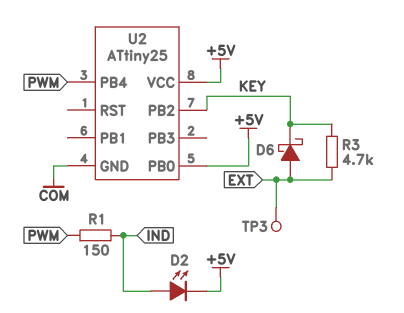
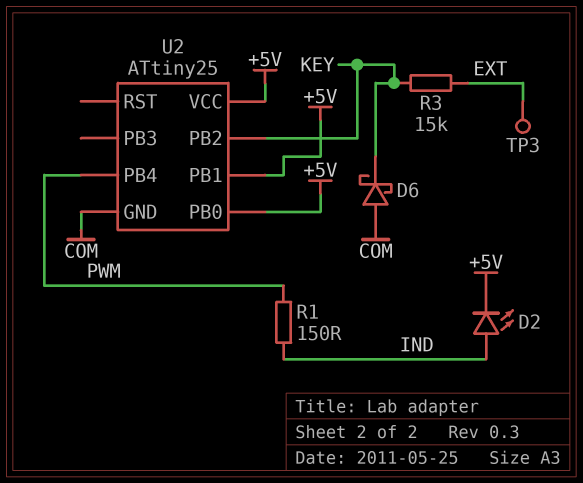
D6: schottky (A EXT, K KEY) -> schottky (A COM, K KEY)
R3: 4.7k (EXT, KEY) -> 15k (EXT, KEY)
U2 pin PB1: none -> +5V

